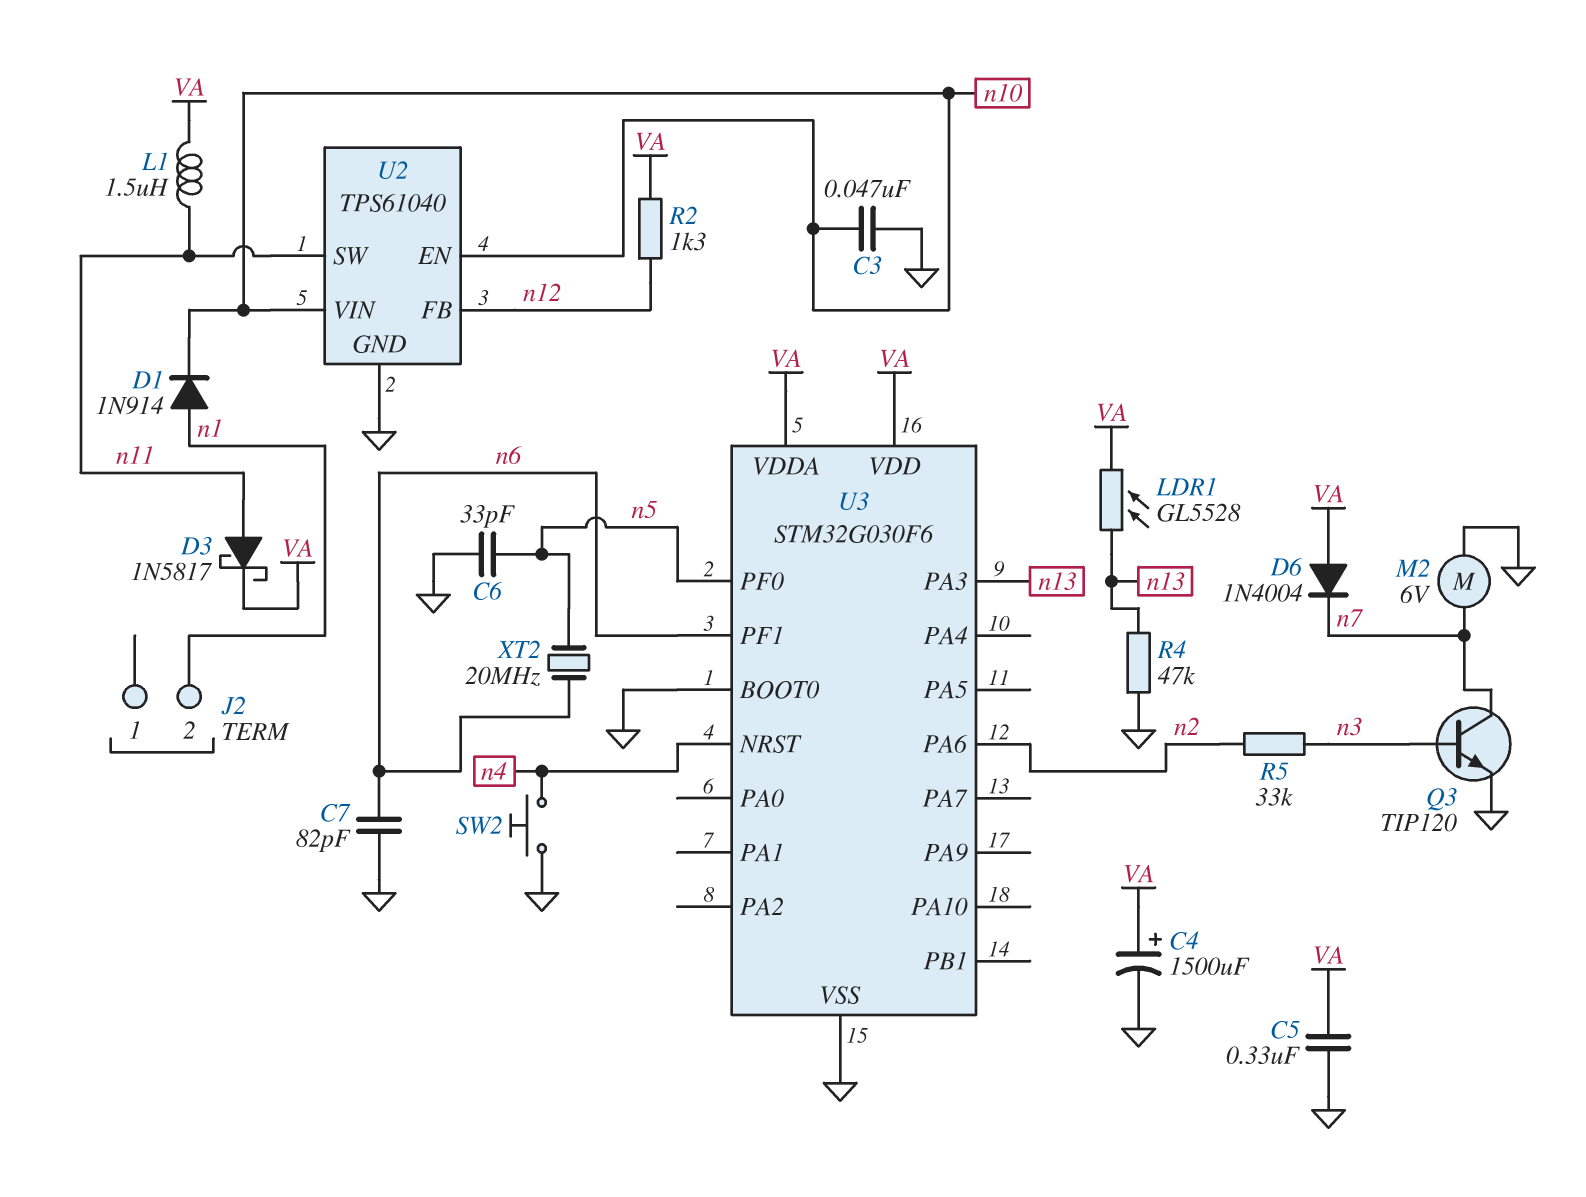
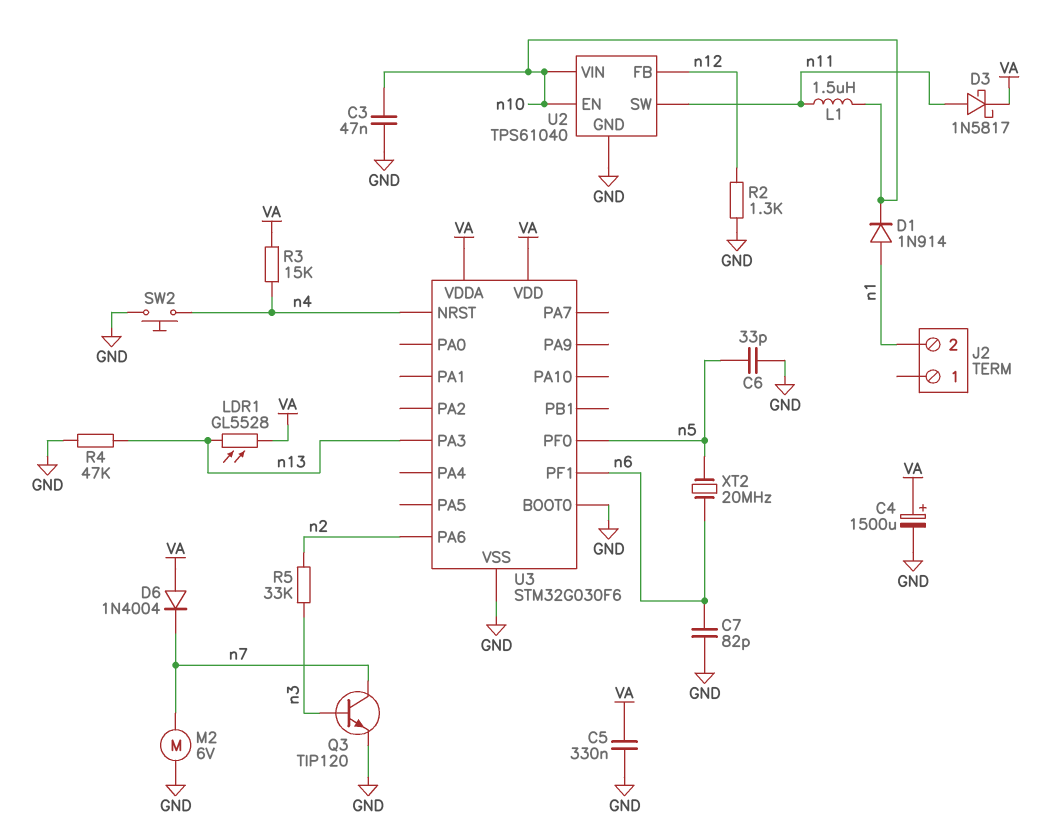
L1: 1.5uH (VA, n11) -> 1.5uH (n10, n11)
R2: 1.3k (VA, n12) -> 1.3k (GND, n12)
R3: none -> 15k (VA, n4)

